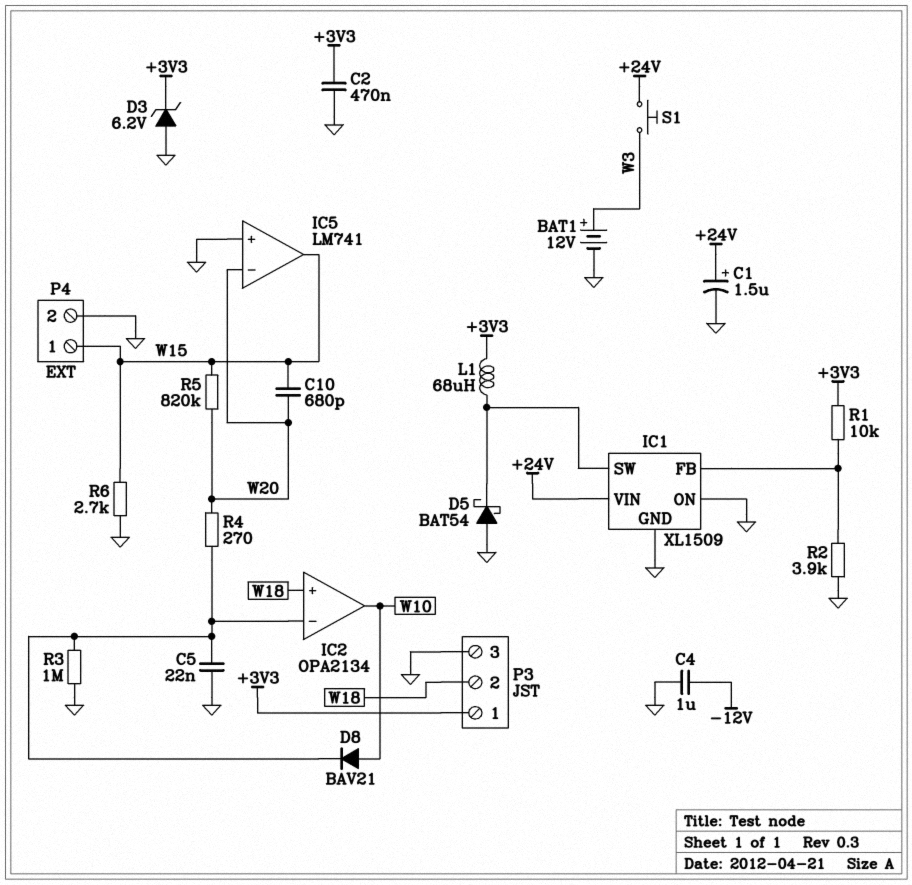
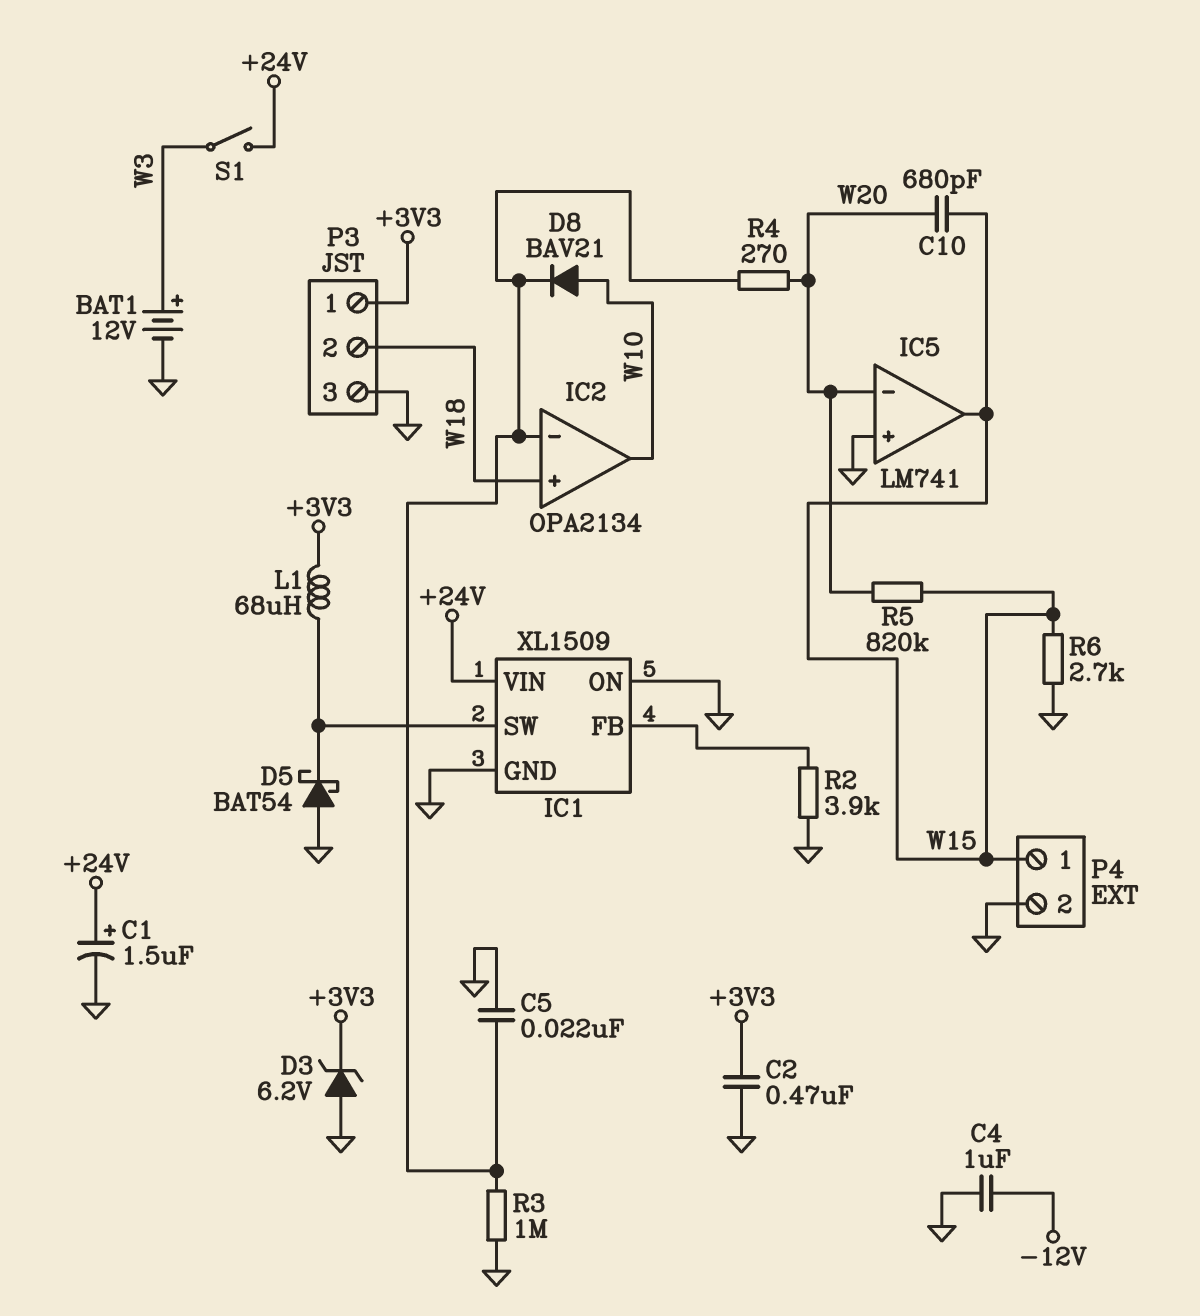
R1: 10k (+3V3, IC1/FB) -> none
S1: button (+24V, W3) -> switch (+24V, W3)

